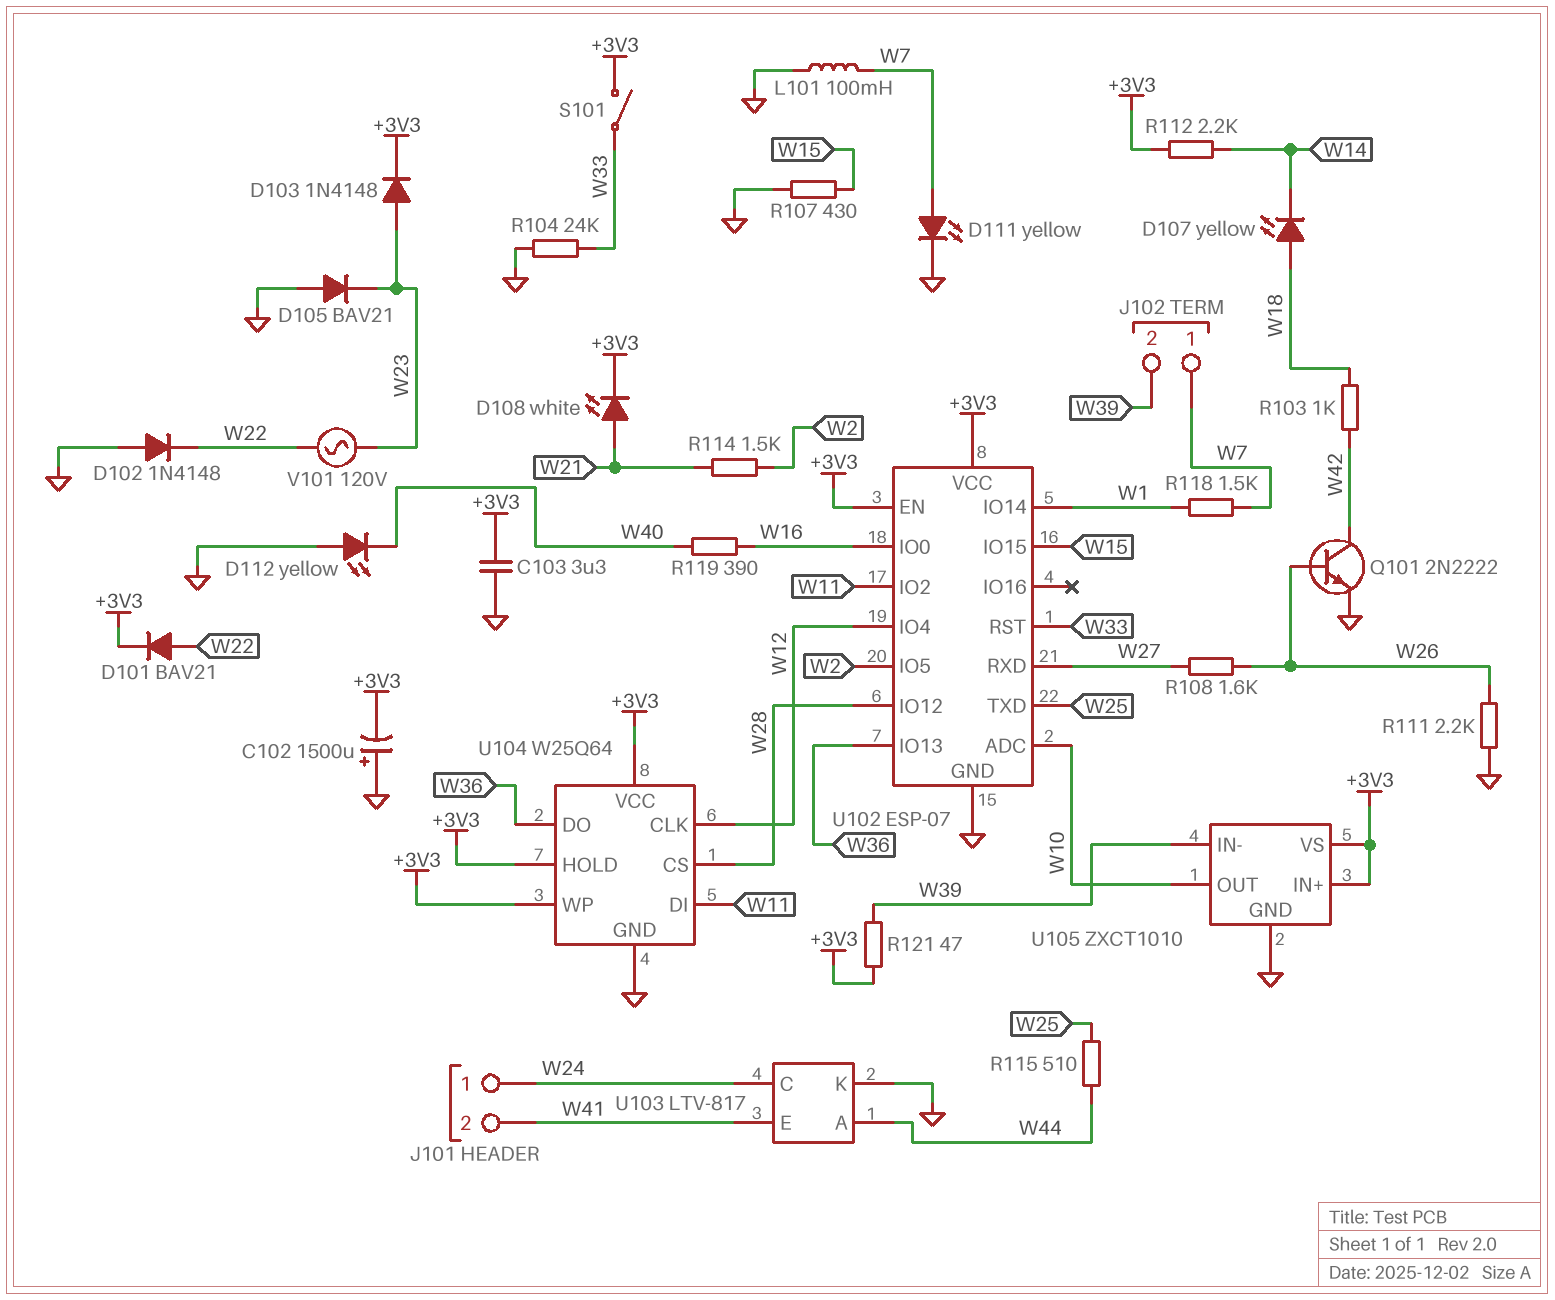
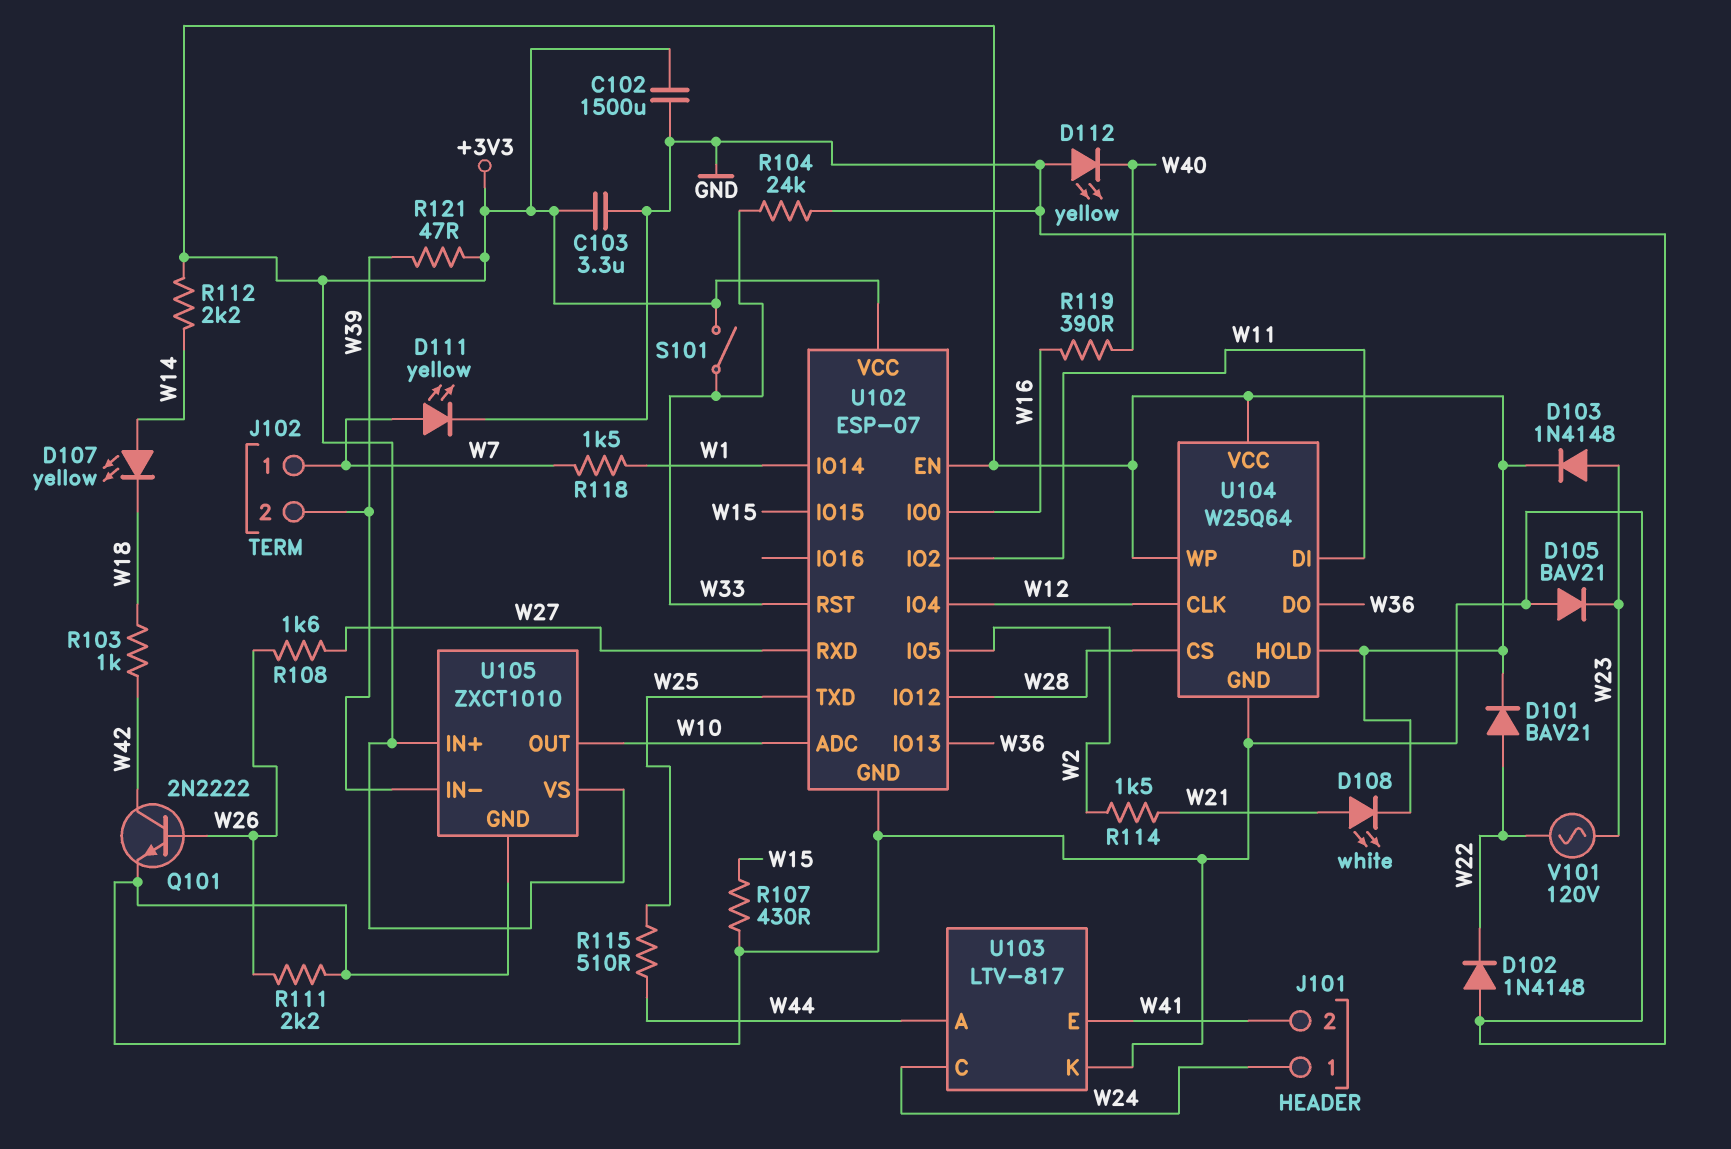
C102: 1500uF (plus GND, minus +3V3) -> 1500uF (+3V3, GND)
D107: LED yellow (A W18, K W14) -> LED yellow (A W14, K W18)
L101: 100mH (GND, W7) -> none

